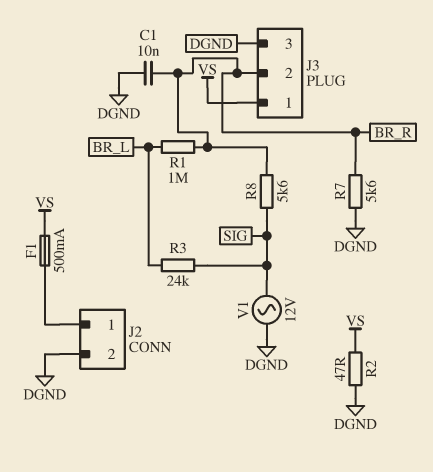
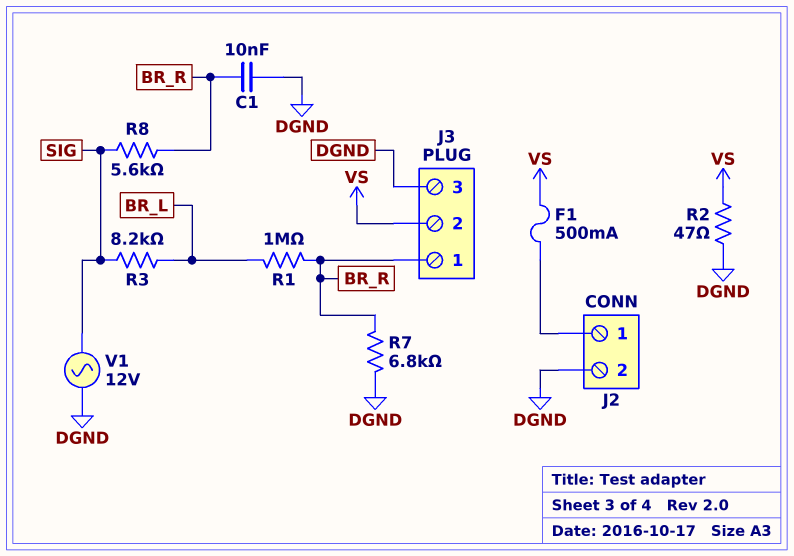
J3 pin 1: VS -> BR_R
J3 pin 2: BR_R -> VS
R3: 24k (BR_L, SIG) -> 8.2k (BR_L, SIG)
R7: 5.6k (BR_R, DGND) -> 6.8k (BR_R, DGND)

